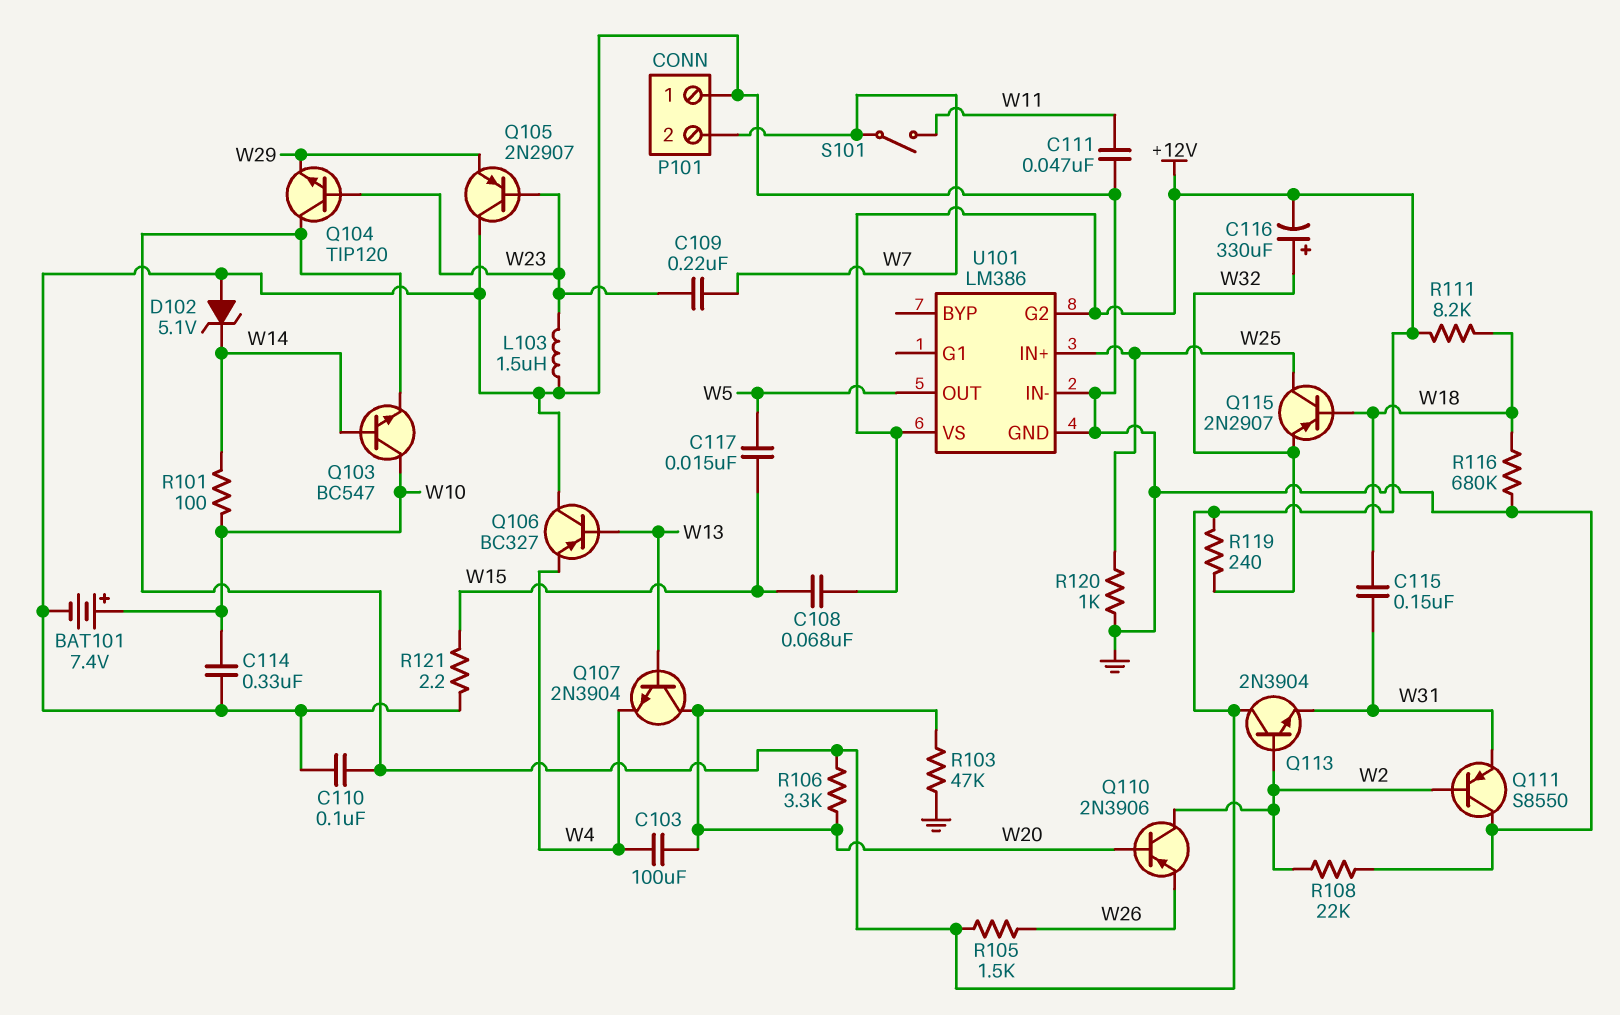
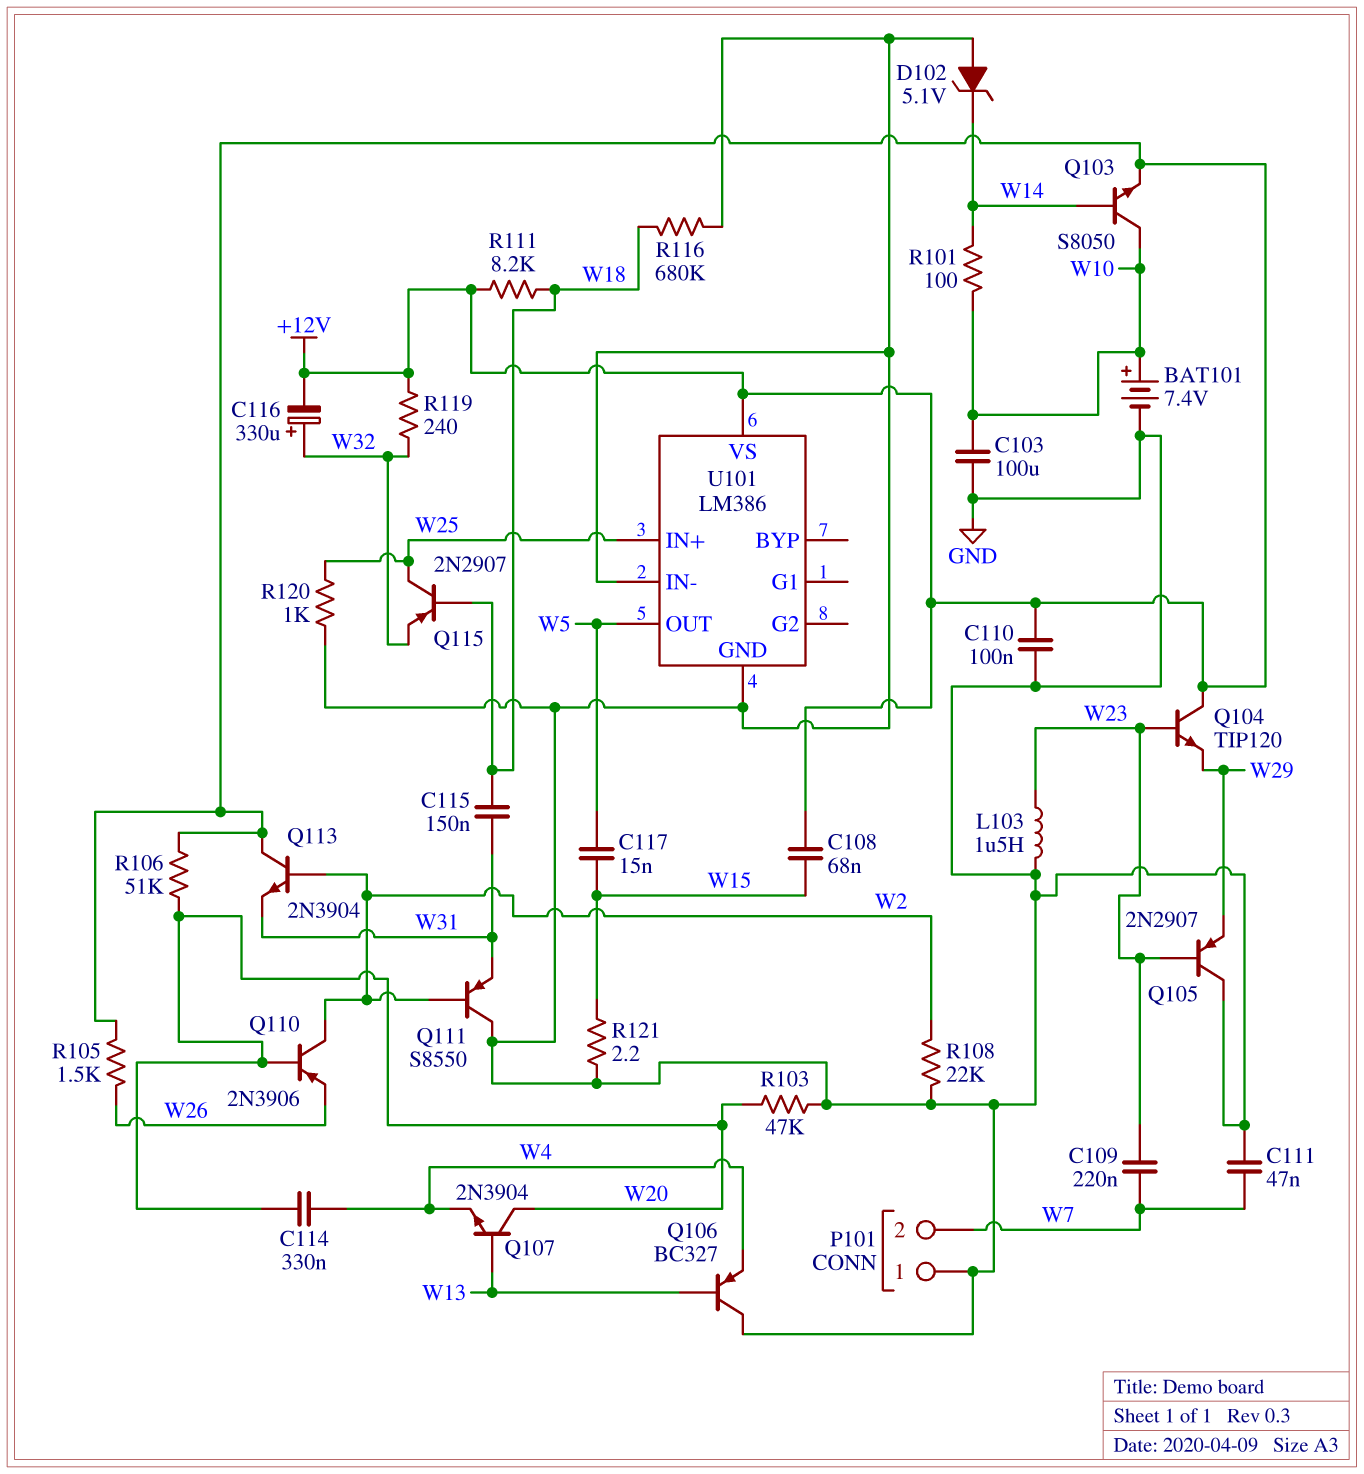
C103: 100uF (W4, W20) -> 100uF (GND, W10)
C111: 47nF (GND, W11) -> 47nF (GND, W7)
C114: 330nF (GND, W10) -> 330nF (W4, W20)
Q103: NPN BC547 (B W14, C W10, E +12V) -> NPN S8050 (B W14, C W10, E +12V)
R106: 3.3k (+12V, W20) -> 51k (+12V, W20)
S101: switch (W7, W11) -> none
U101 pin G2: +12V -> none

